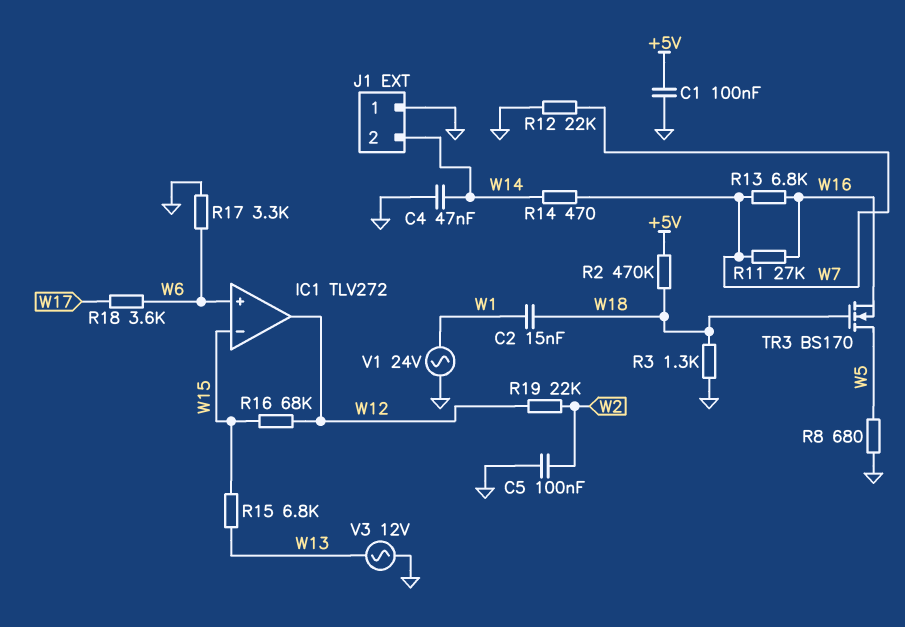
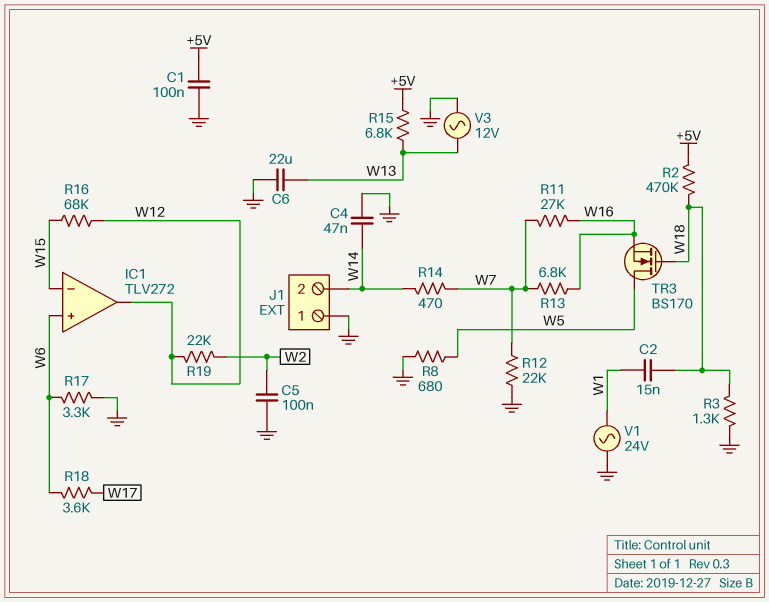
C6: none -> 22uF (GND, W13)
R15: 6.8k (W13, W15) -> 6.8k (+5V, W13)

